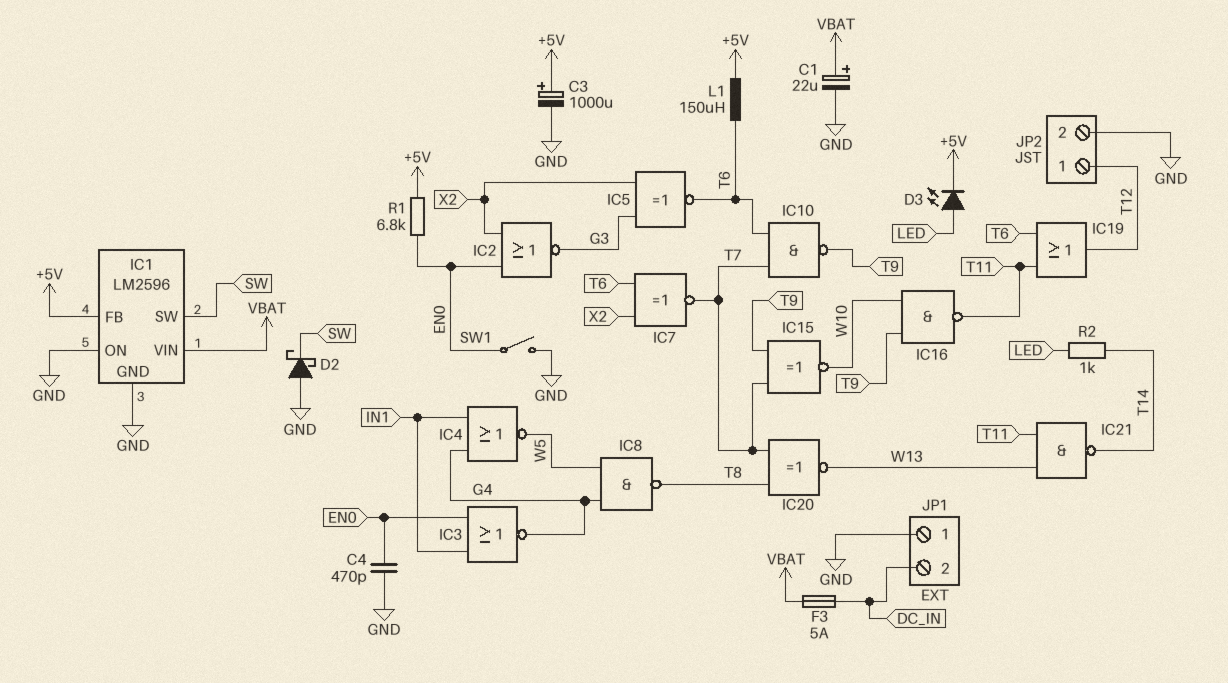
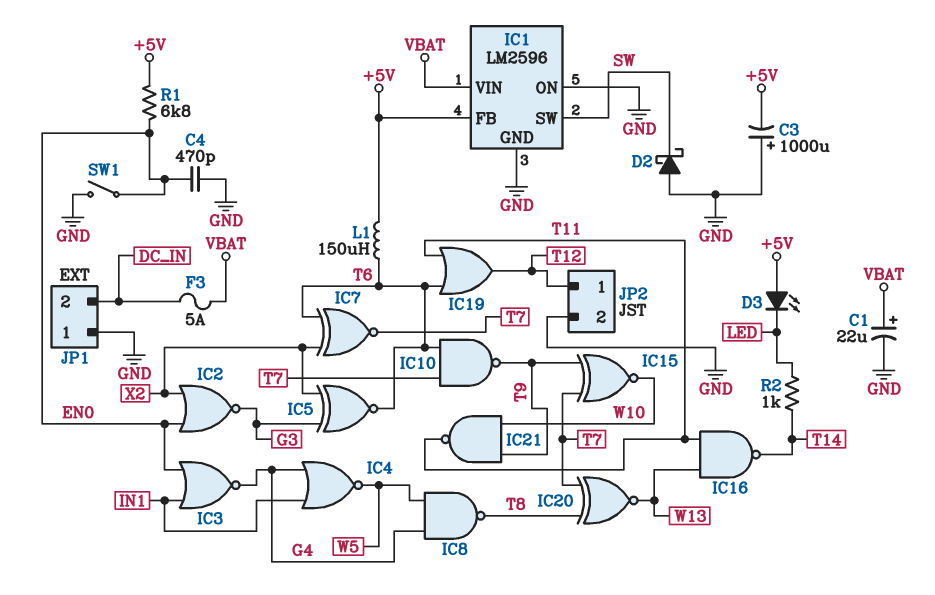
C3: 1000uF (plus +5V, minus GND) -> 1000uF (plus GND, minus +5V)
D3: LED (A LED, K +5V) -> LED (A +5V, K LED)
IC16: NAND (in T9, in W10, out T11) -> NAND (in T11, in W13, out T14)
IC21: NAND (in T11, in W13, out T14) -> NAND (in T9, in W10, out T11)

